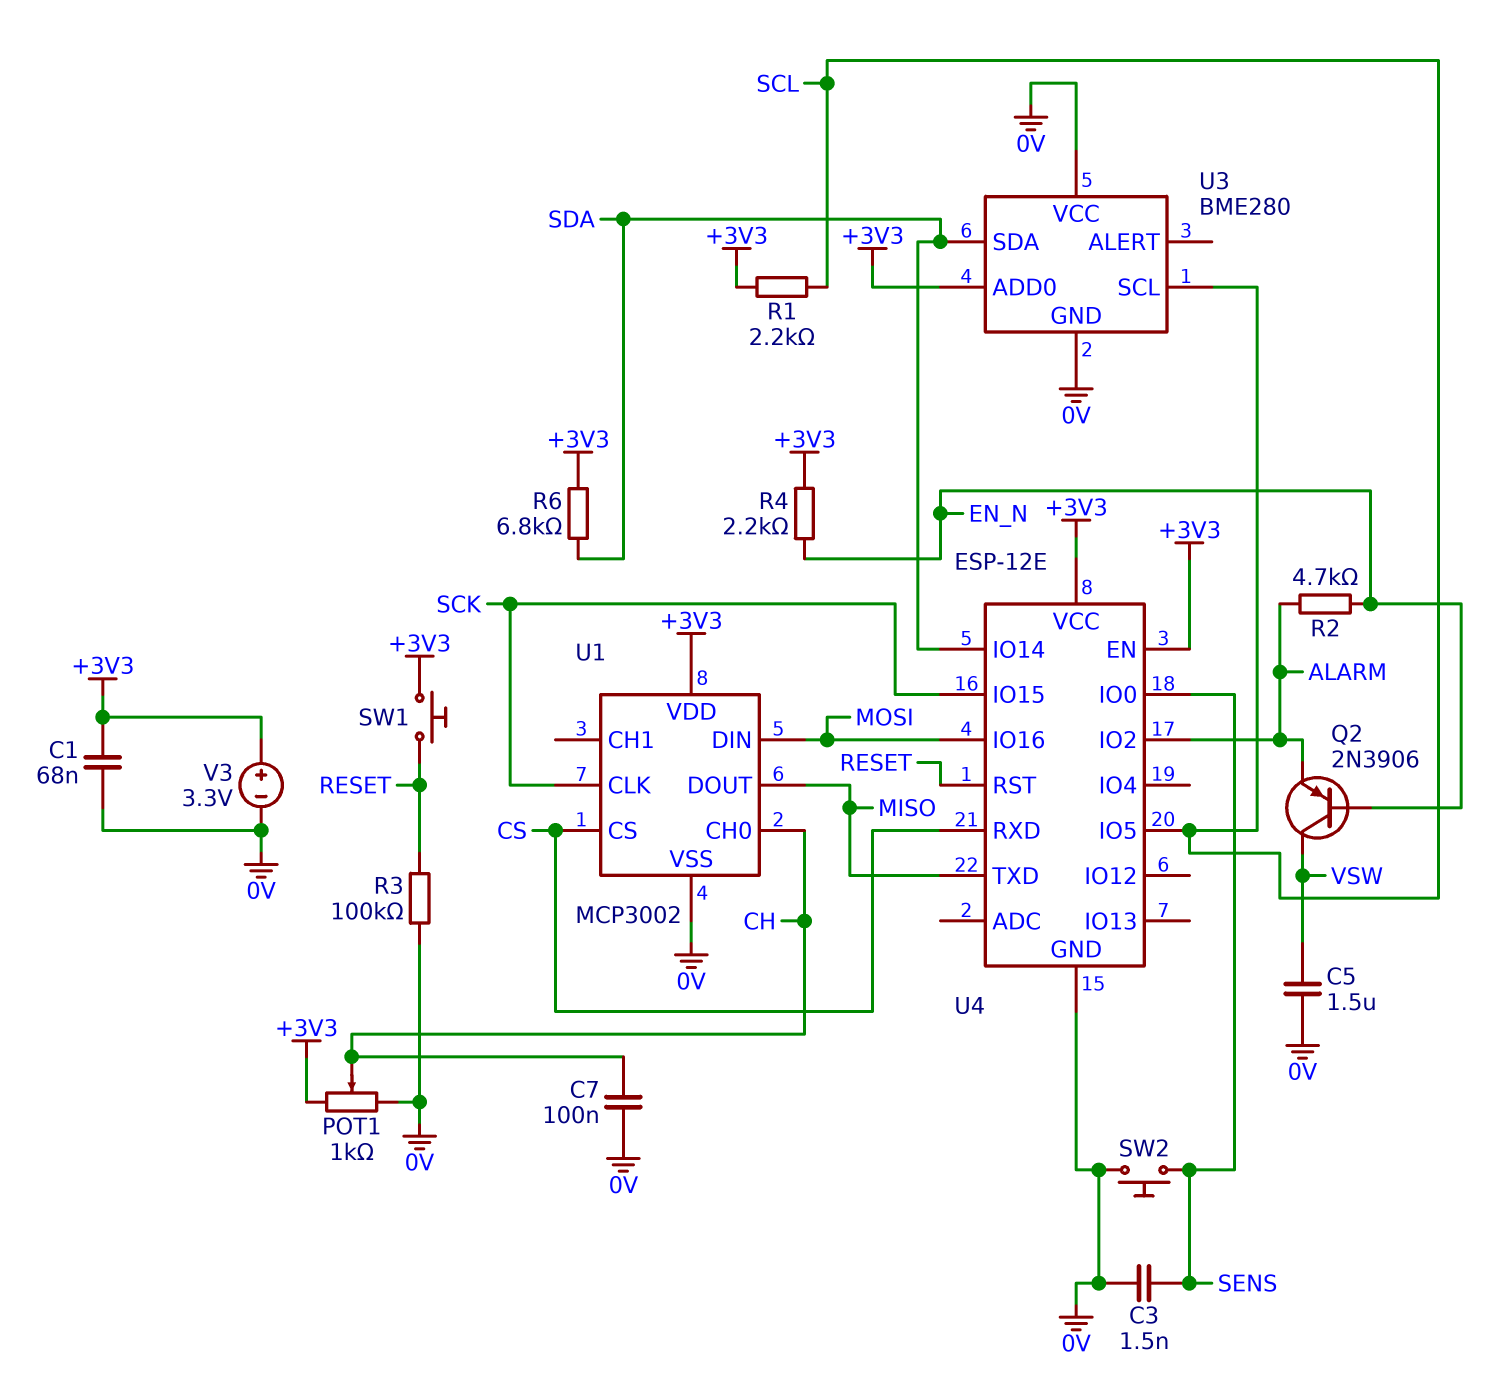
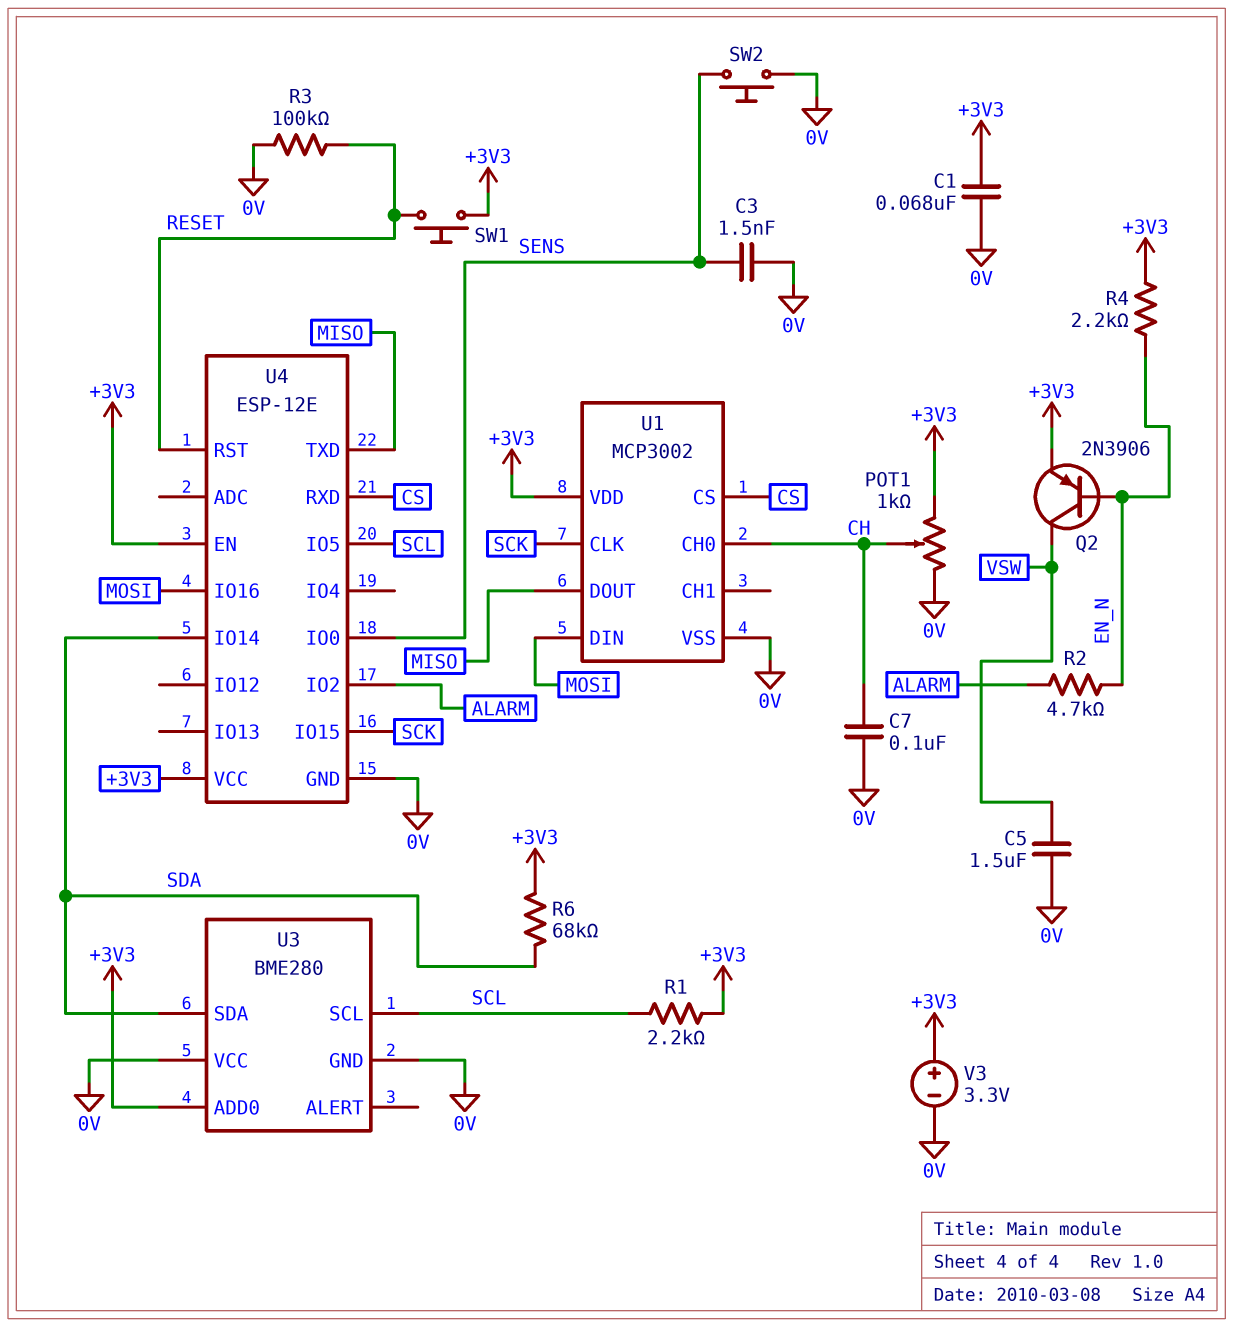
Q2: PNP 2N3906 (B EN_N, C VSW, E ALARM) -> PNP 2N3906 (B EN_N, C VSW, E +3V3)
R6: 6.8k (+3V3, SDA) -> 68k (+3V3, SDA)

